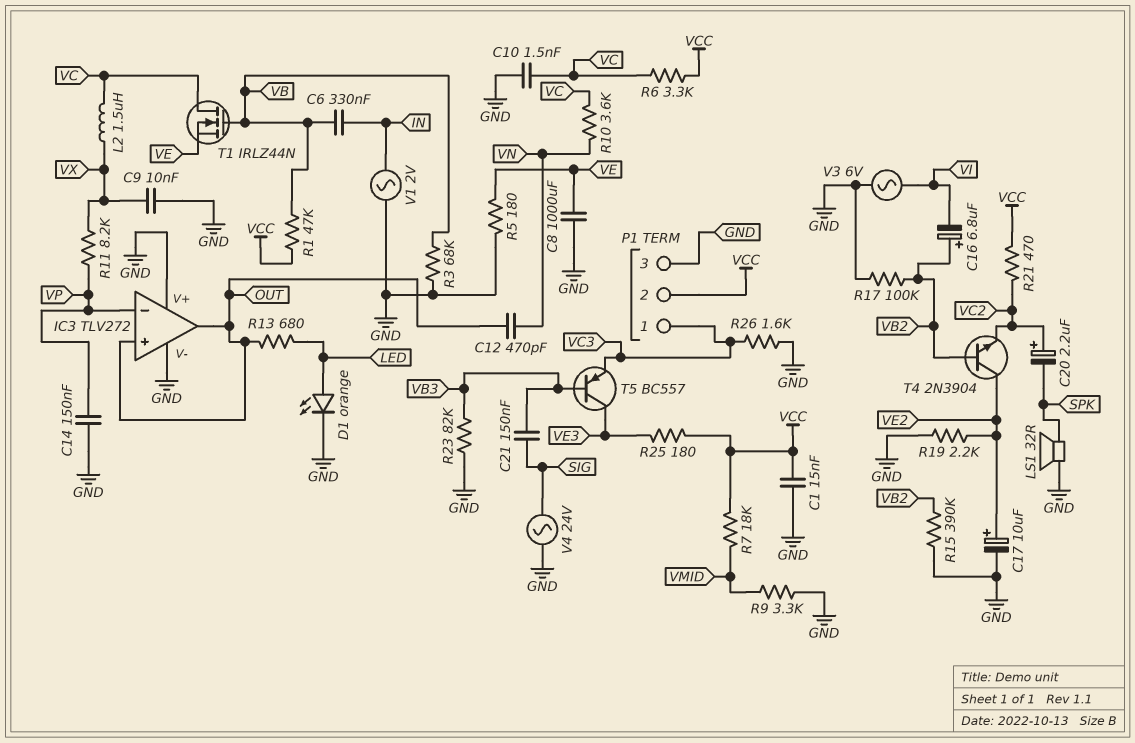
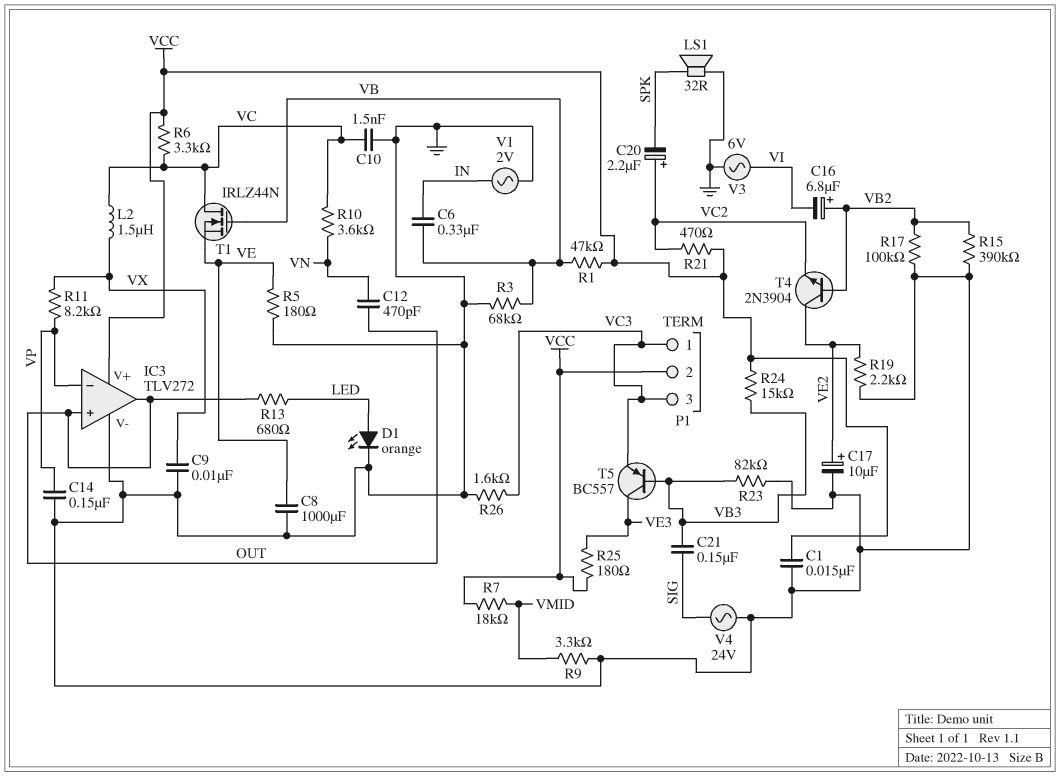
IC3 pin V+: GND -> VCC
P1 pin 3: GND -> VC3
R24: none -> 15k (VB3, VCC)

